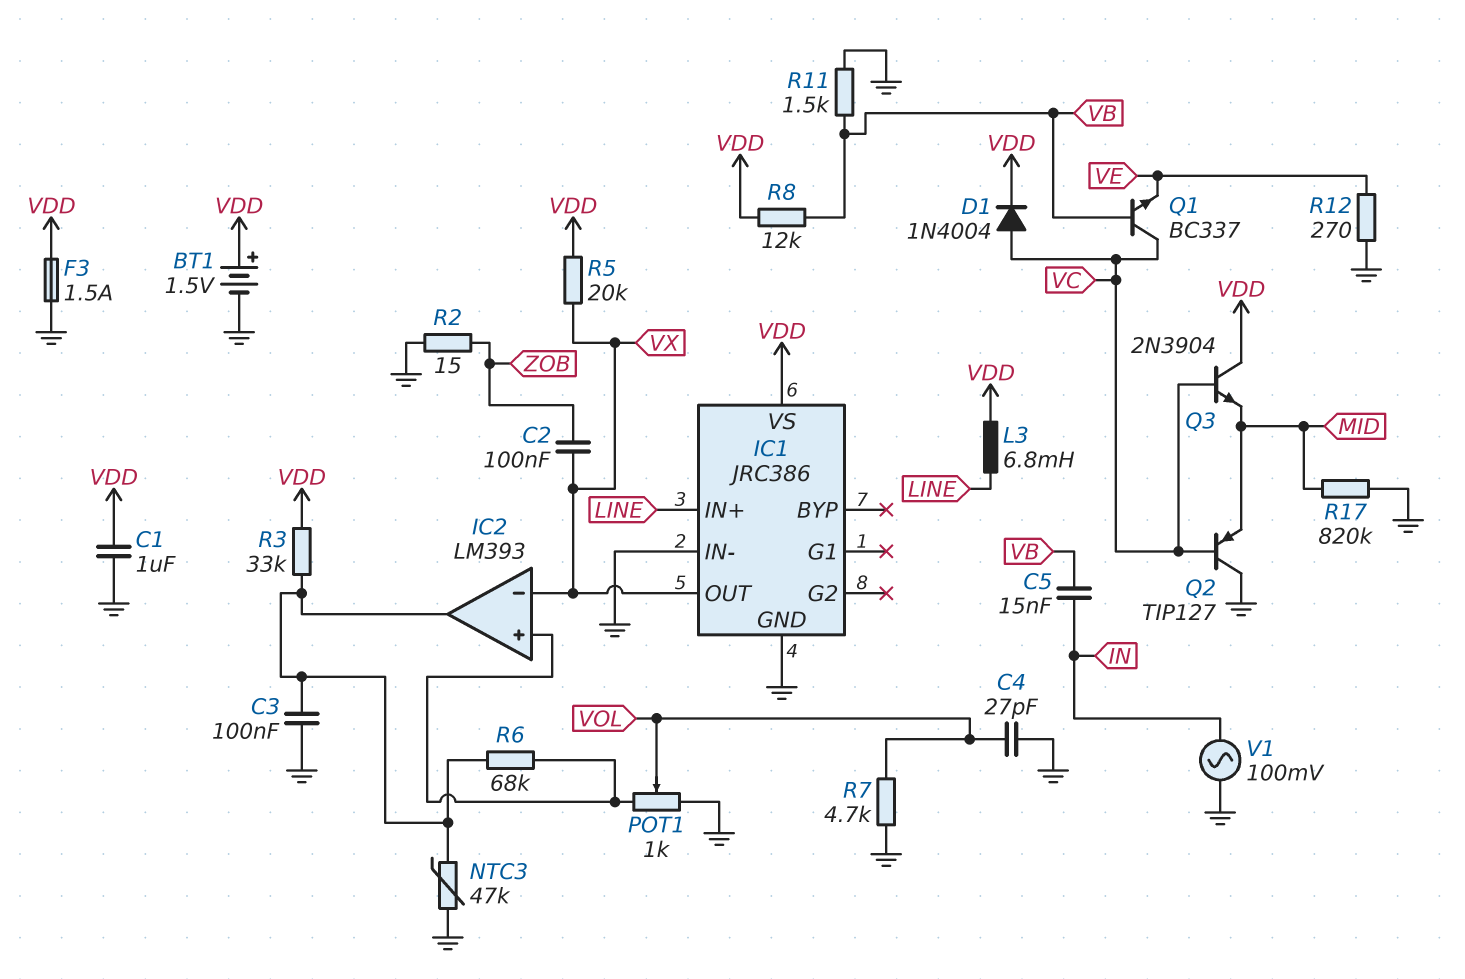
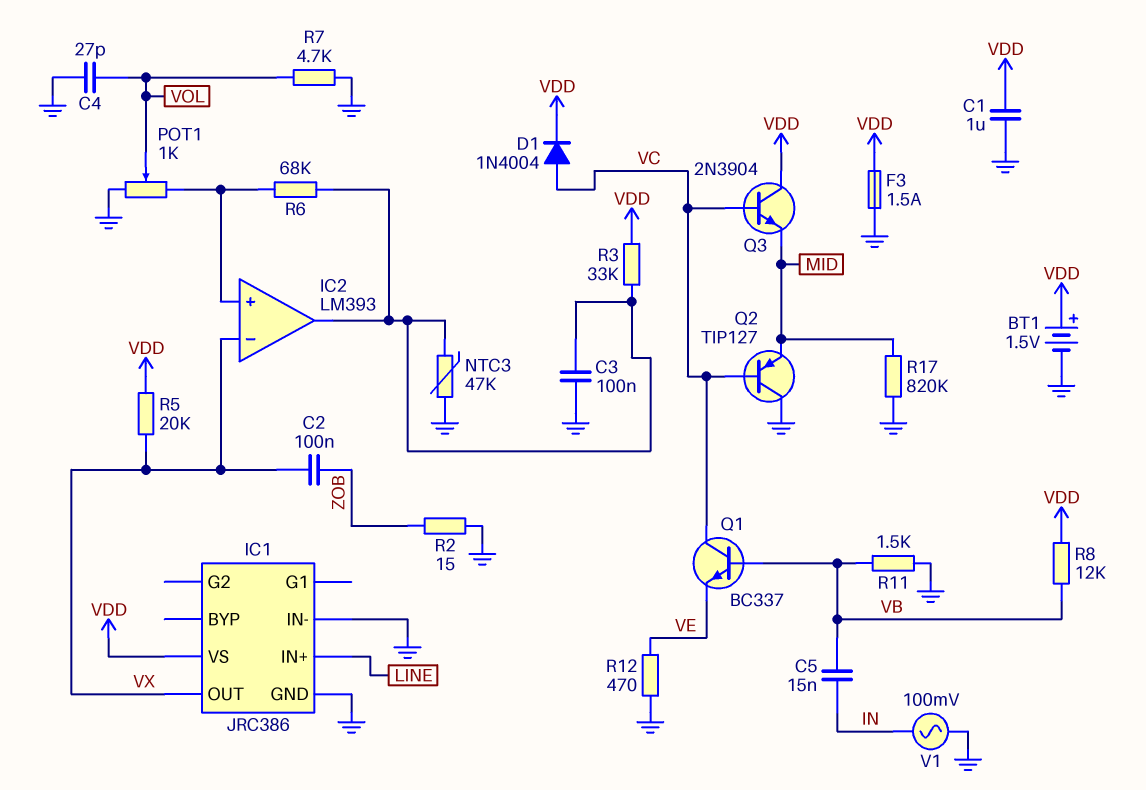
L3: 6.8mH (LINE, VDD) -> none
R12: 270 (GND, VE) -> 470 (GND, VE)

